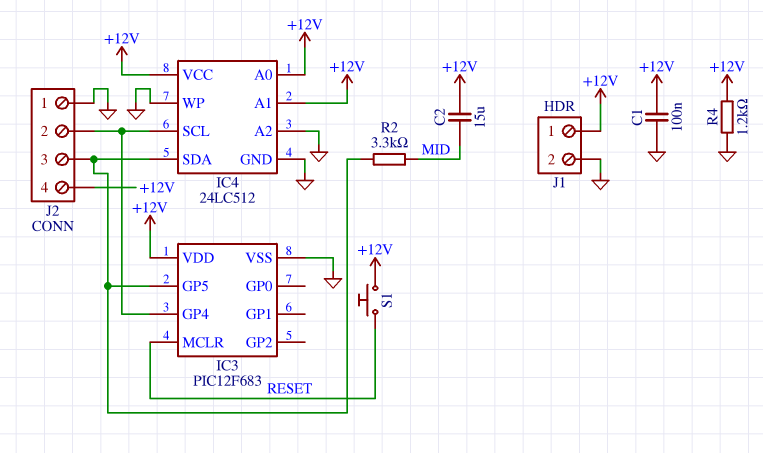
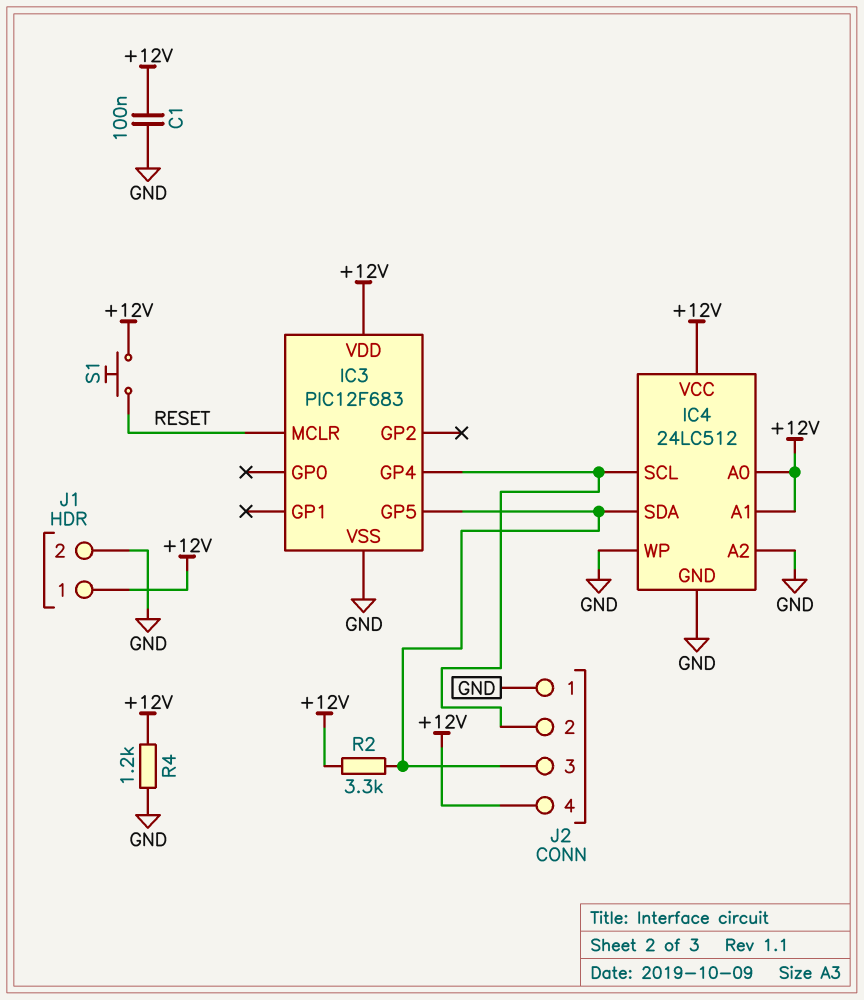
C2: 15uF (+12V, MID) -> none
R2: 3.3k (IC3/GP5, MID) -> 3.3k (+12V, IC3/GP5)

